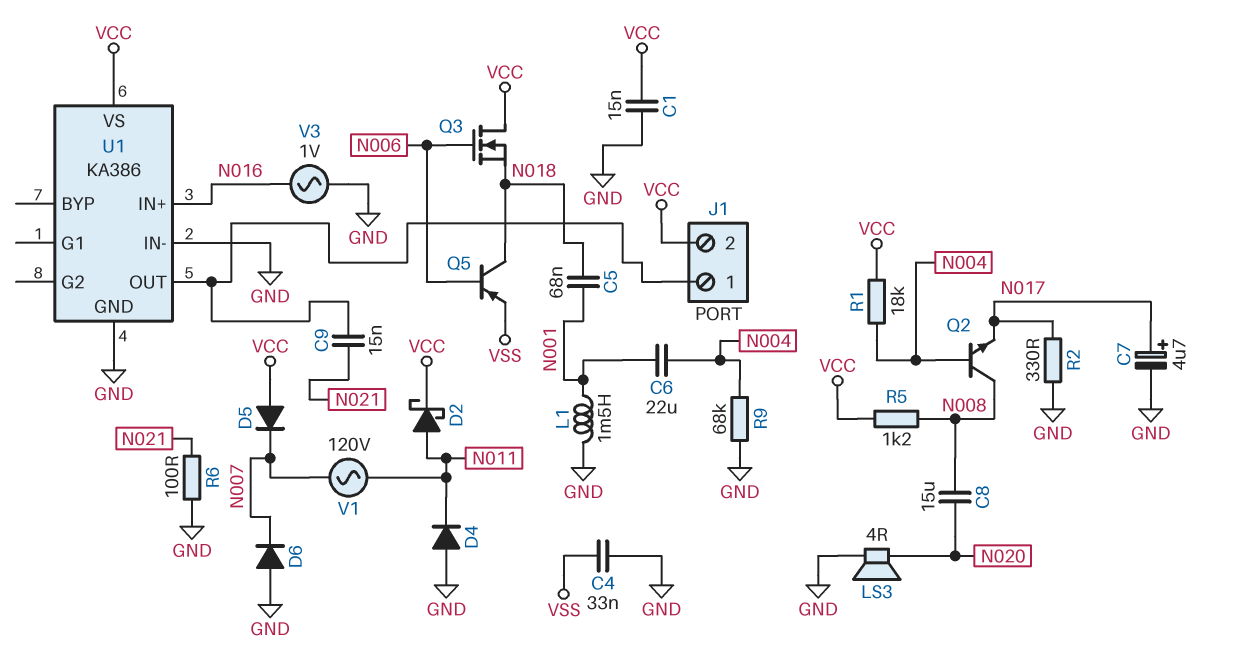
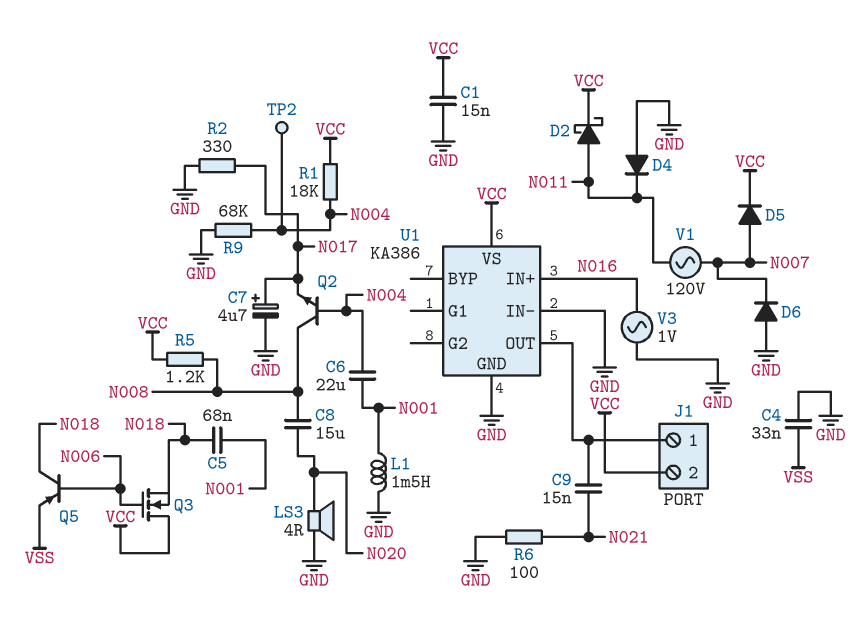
D5: diode (A VCC, K N007) -> diode (A N007, K VCC)
TP2: none -> test point (N004)

